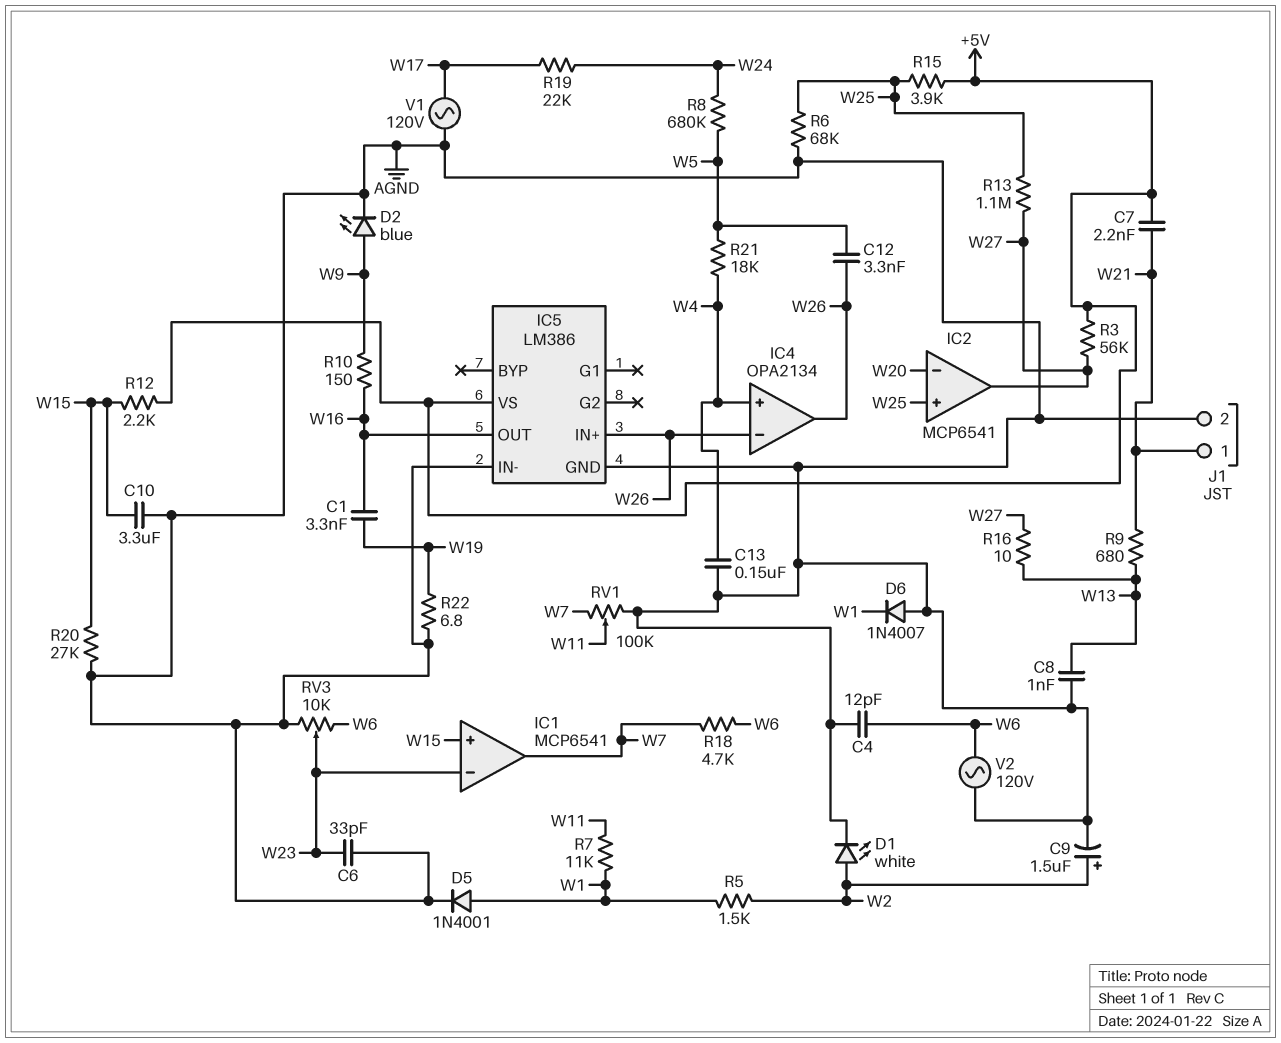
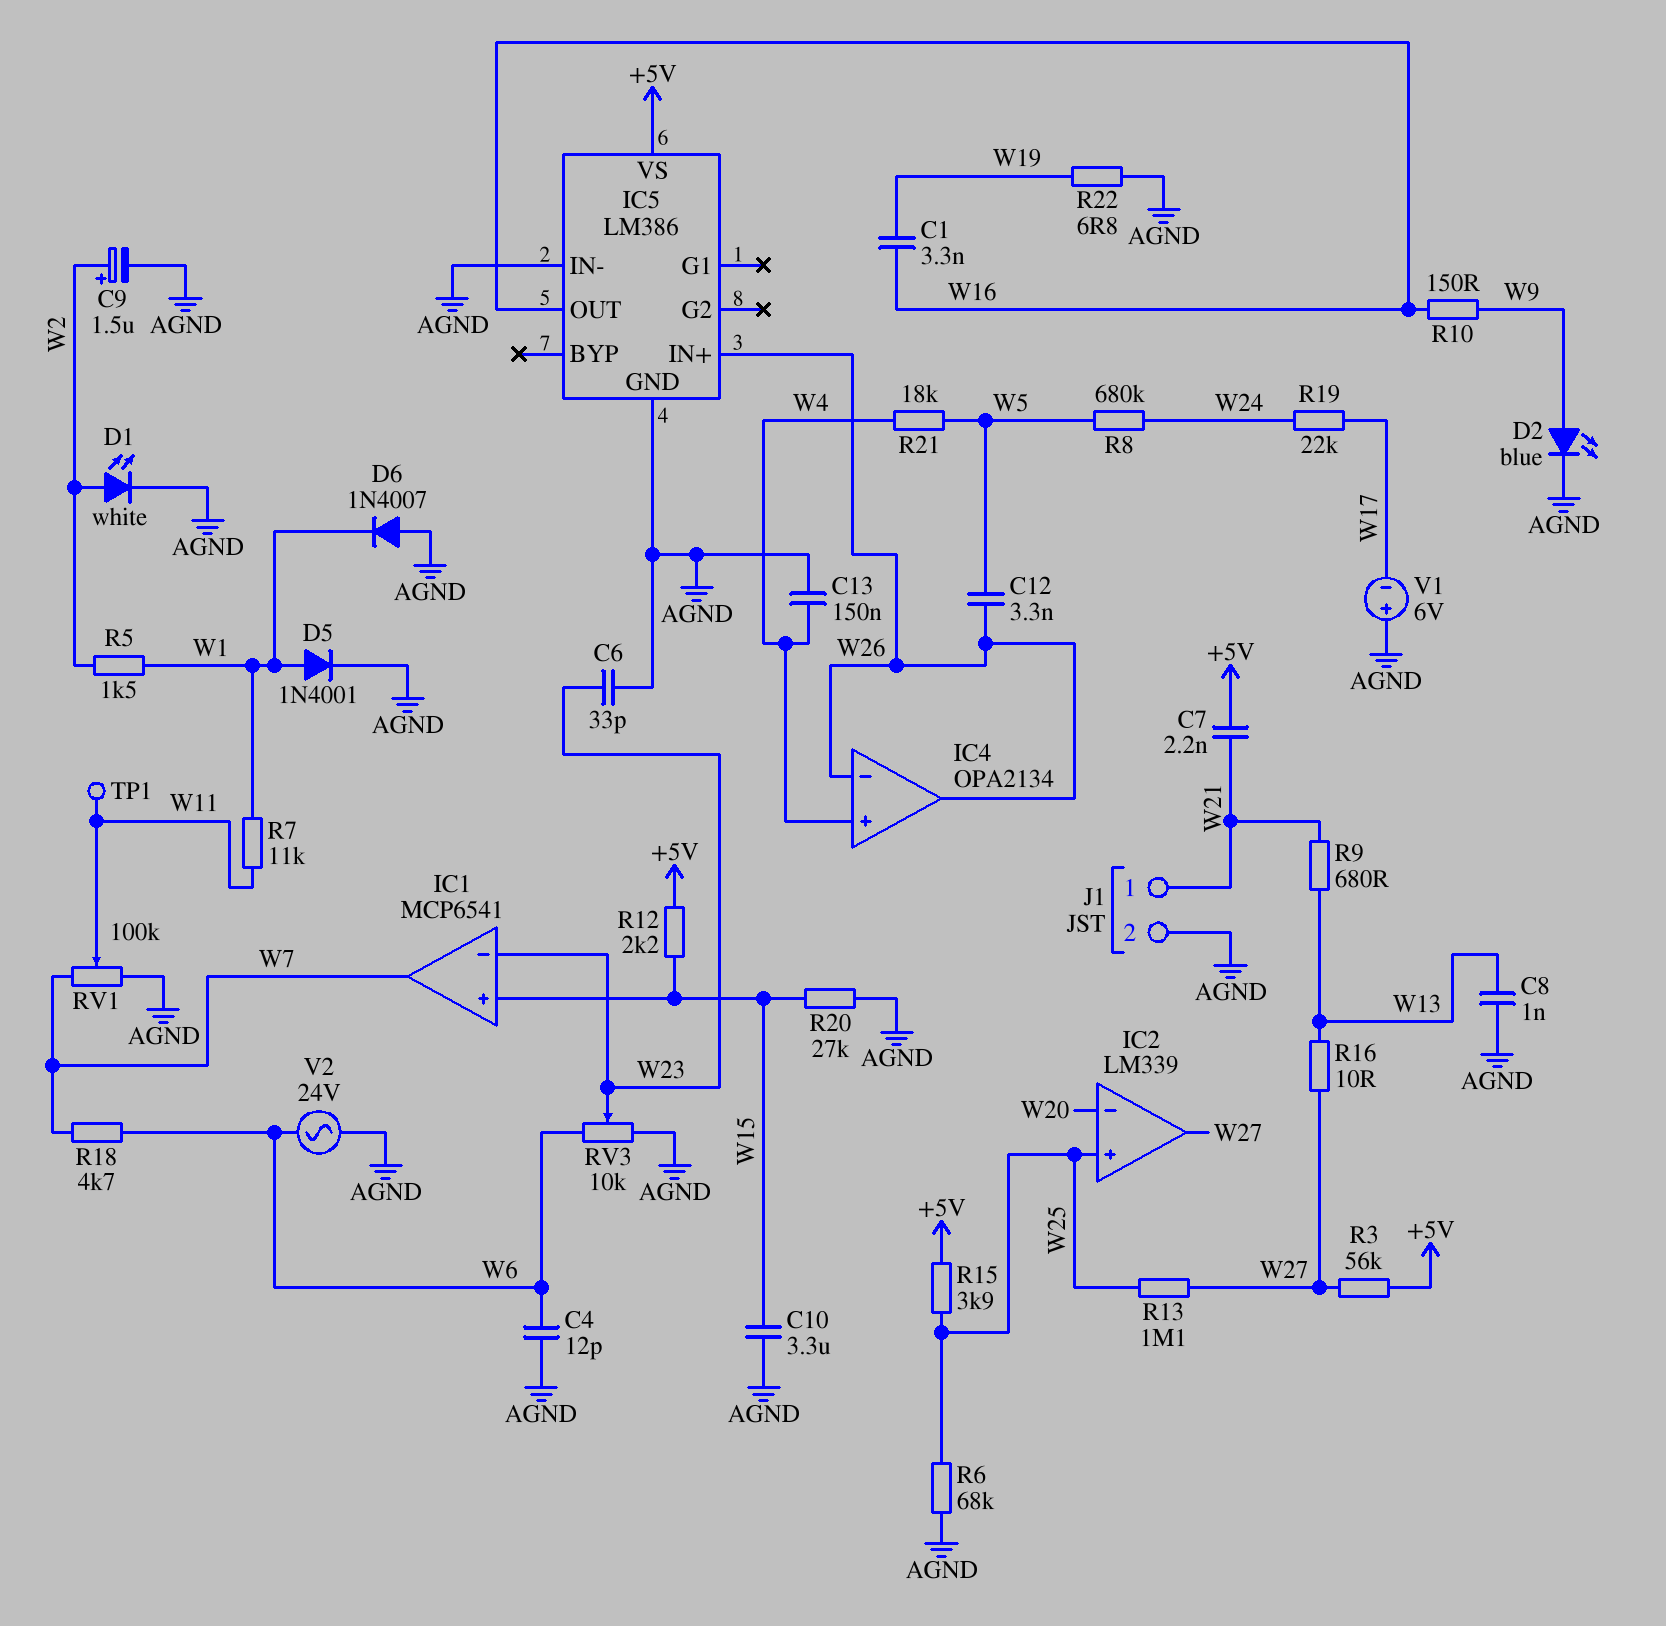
IC2: MCP6541 -> LM339
TP1: none -> test point (W11)
V1: AC 120V (AGND, W17) -> 6V (plus AGND, minus W17)
V2: AC 120V (AGND, W6) -> AC 24V (AGND, W6)

